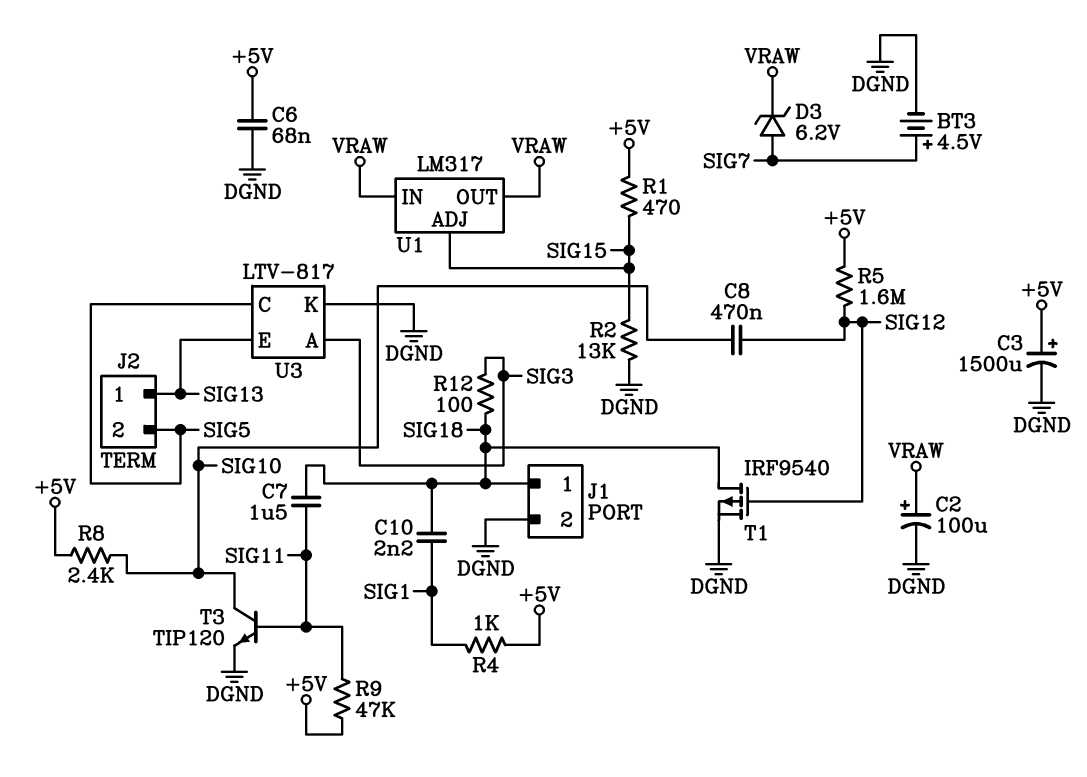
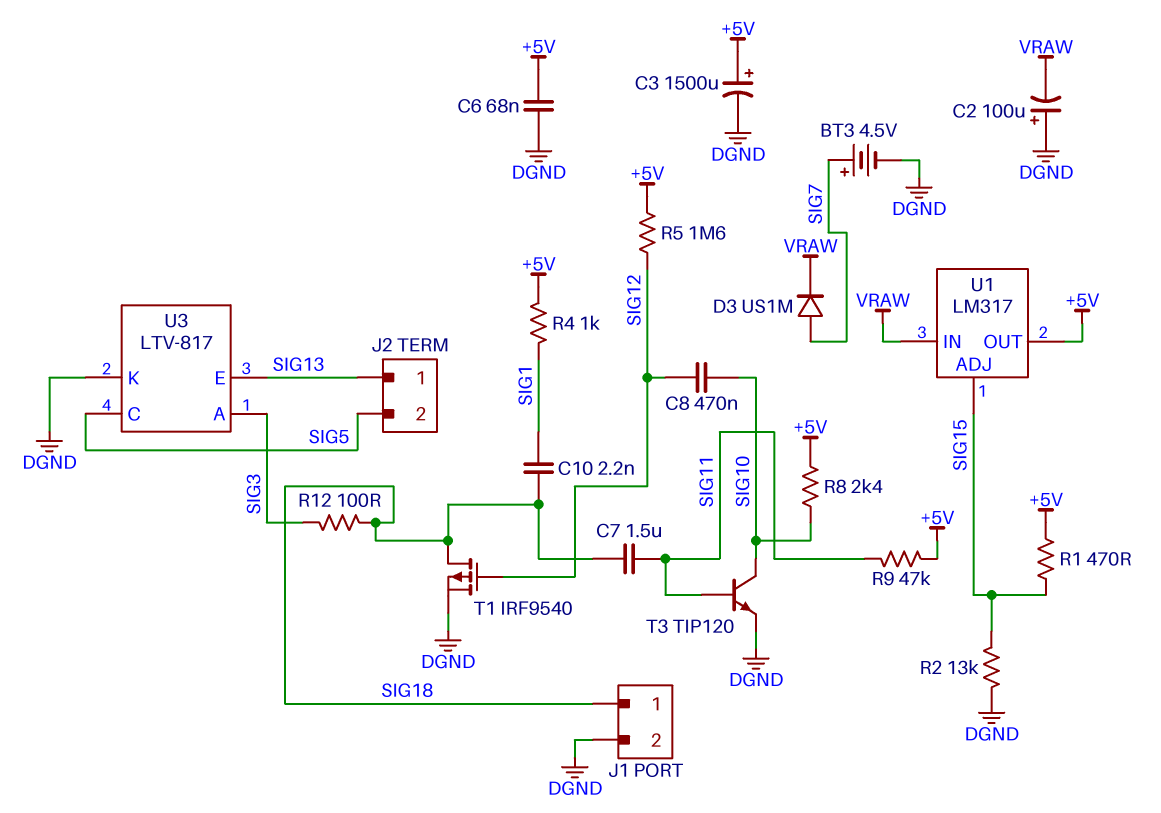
C2: 100uF (plus VRAW, minus DGND) -> 100uF (plus DGND, minus VRAW)
D3: zener 6.2V (A SIG7, K VRAW) -> diode US1M (A SIG7, K VRAW)
U1 pin OUT: VRAW -> +5V

